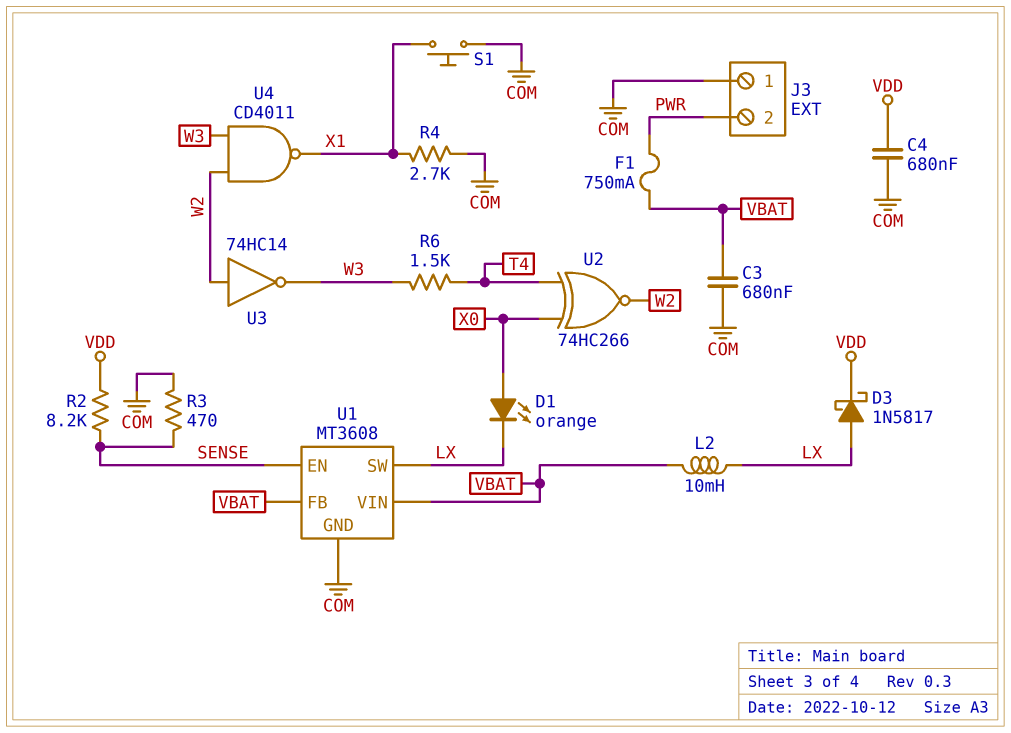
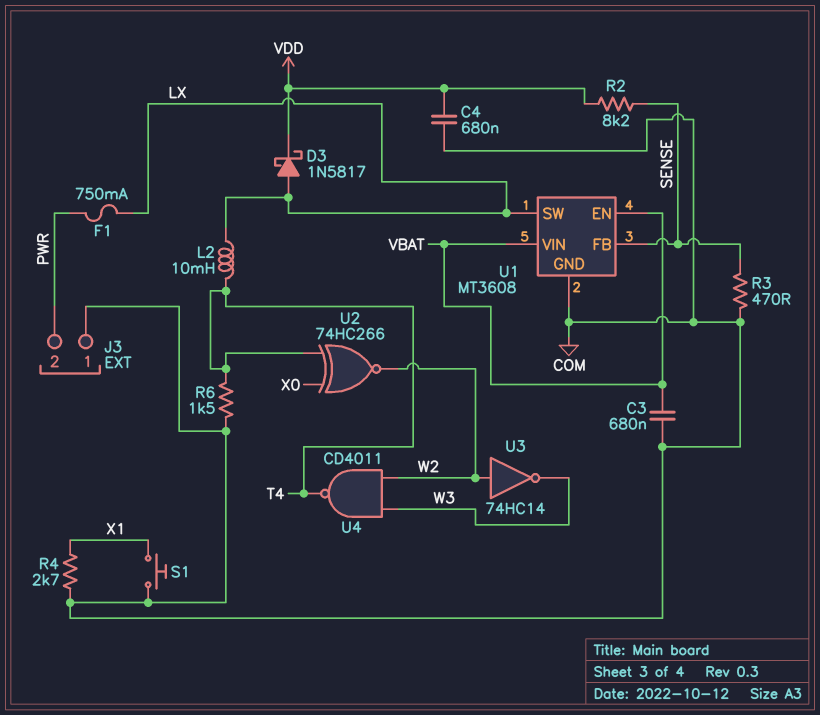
D1: LED orange (A X0, K LX) -> none
F1: 750mA (PWR, VBAT) -> 750mA (LX, PWR)
L2: 10mH (LX, VBAT) -> 10mH (LX, T4)
R6: 1.5k (T4, W3) -> 1.5k (COM, T4)
U1 pin EN: SENSE -> VBAT
U1 pin FB: VBAT -> SENSE
U4: NAND CD4011 (in W2, in W3, out X1) -> NAND CD4011 (in W2, in W3, out T4)

